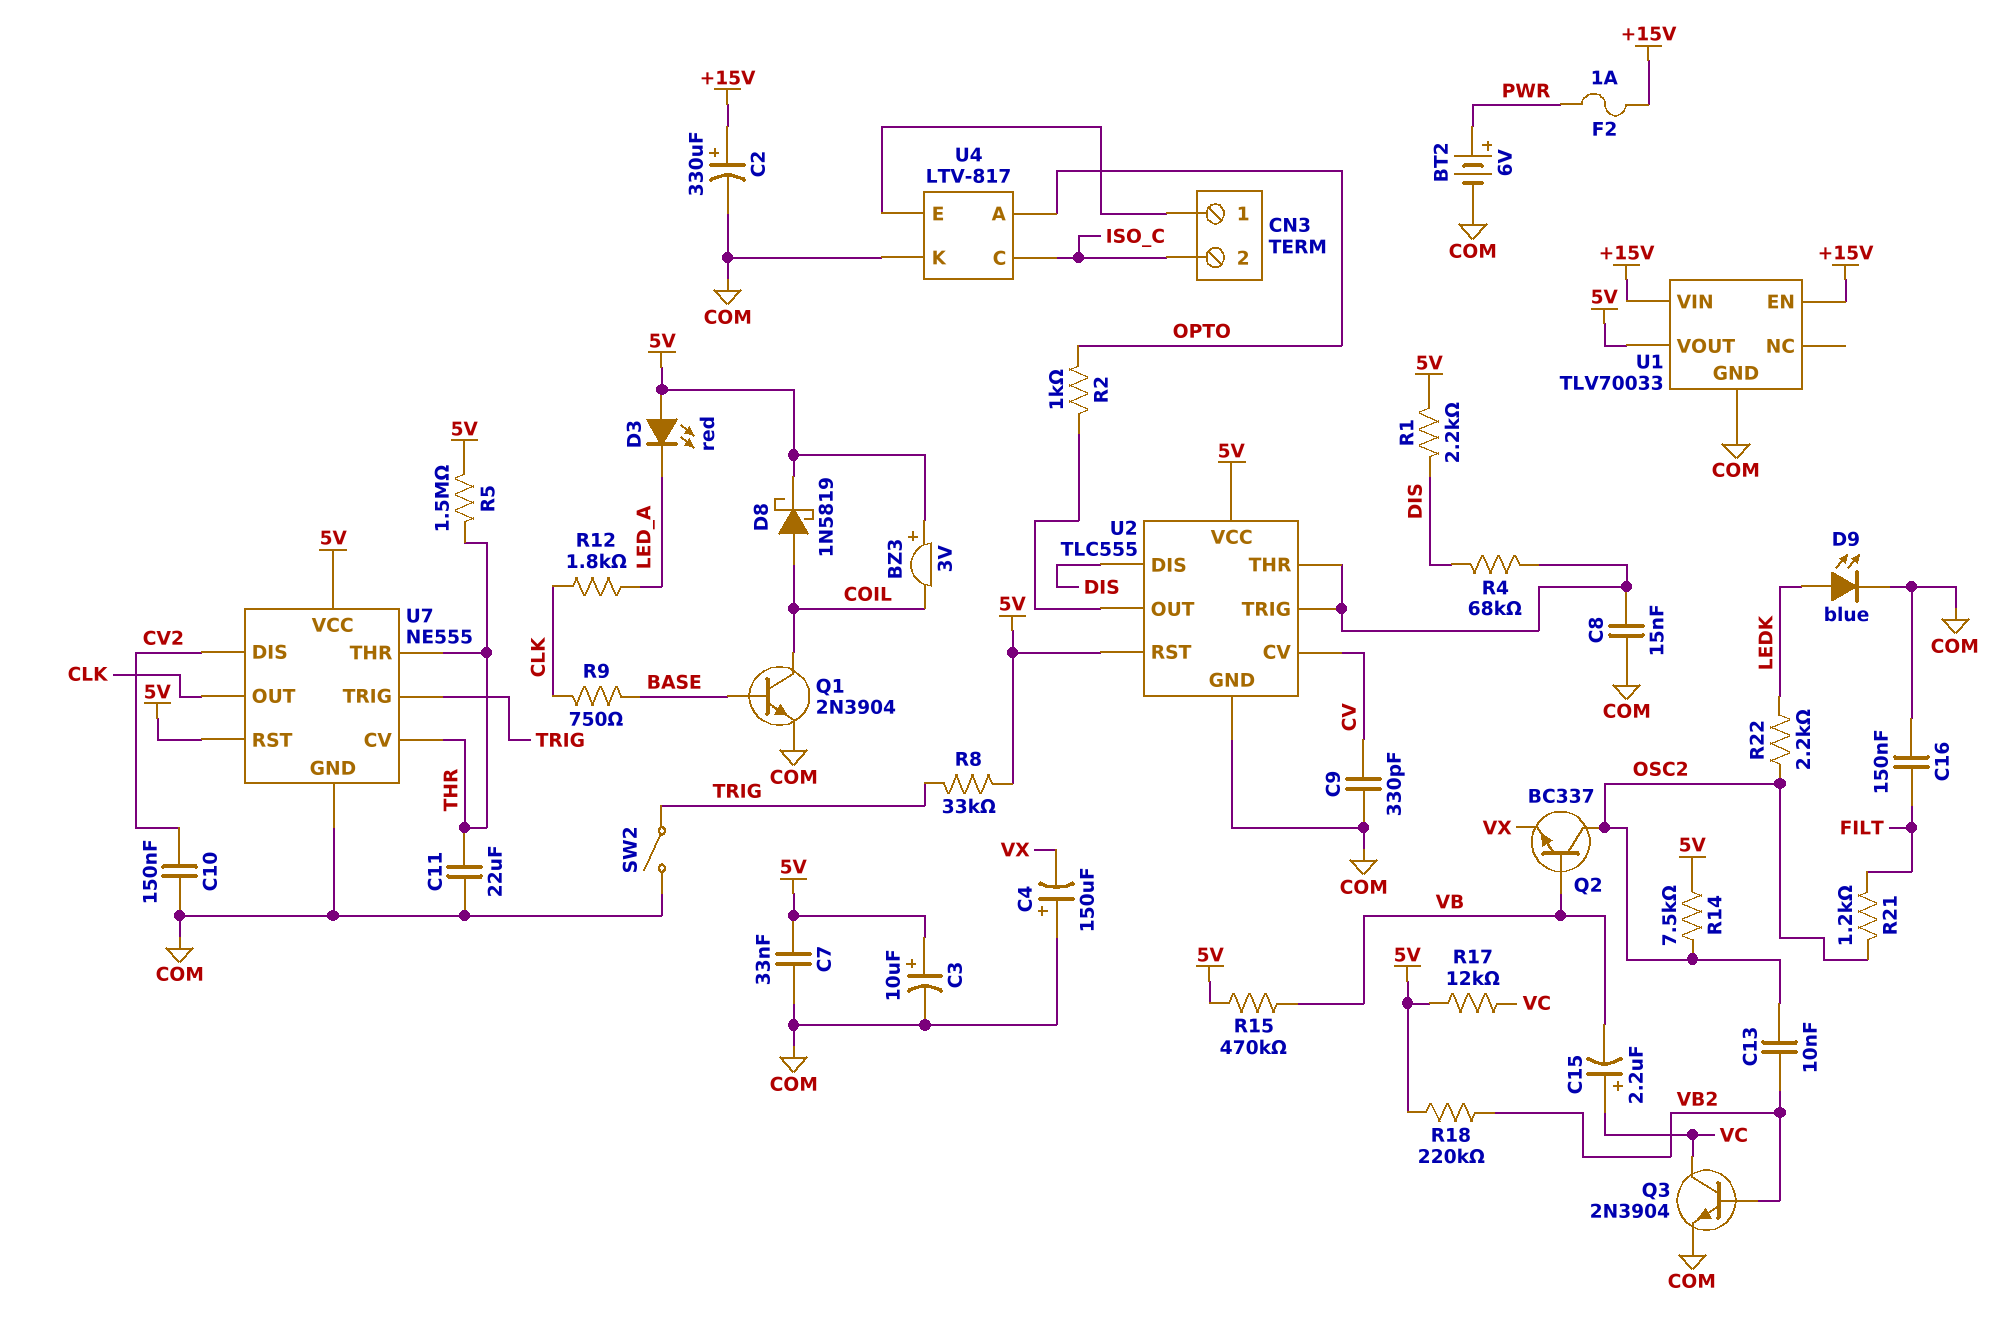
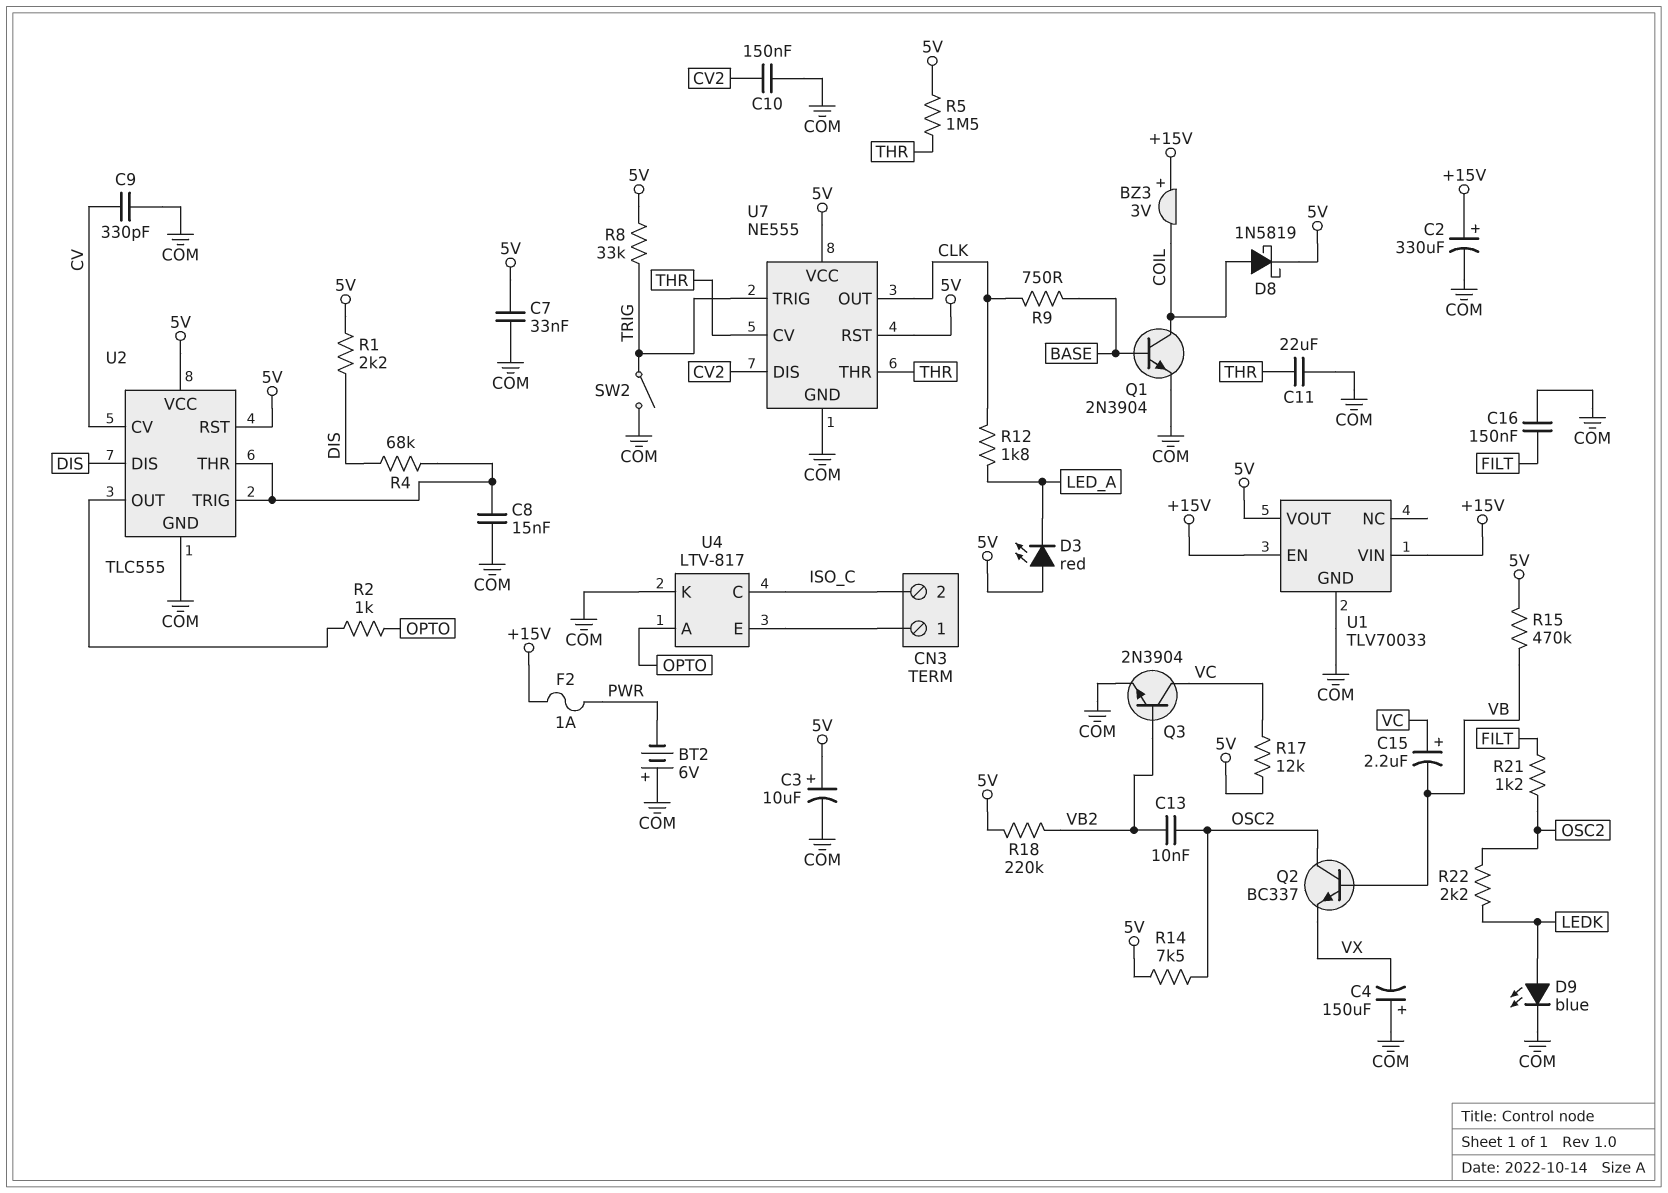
BT2: 6V (plus PWR, minus COM) -> 6V (plus COM, minus PWR)
BZ3: buzzer 3V (plus 5V, minus COIL) -> buzzer 3V (plus +15V, minus COIL)

